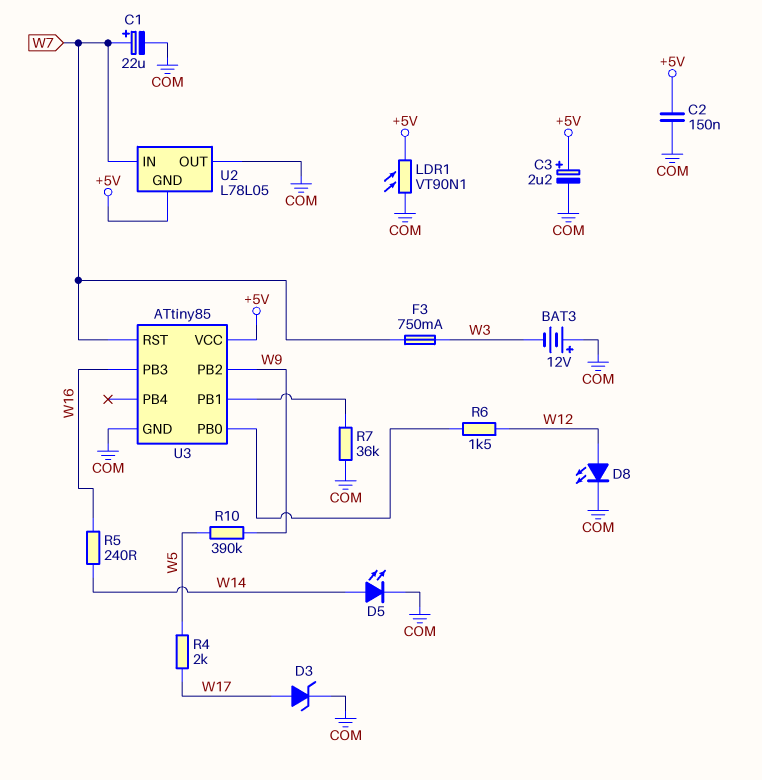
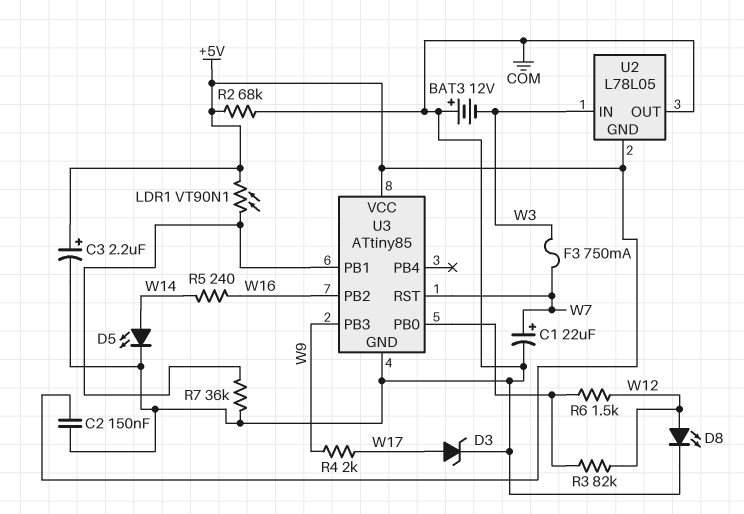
LDR1: VT90N1 (+5V, COM) -> VT90N1 (+5V, U3/PB1)
R2: none -> 68k (+5V, COM)
R3: none -> 82k (U3/PB0, W12)
R4: 2k (W5, W17) -> 2k (W9, W17)
R10: 390k (W5, W9) -> none
U2 pin IN: W7 -> W3
U3 pin PB2: W9 -> W16
U3 pin PB3: W16 -> W9

